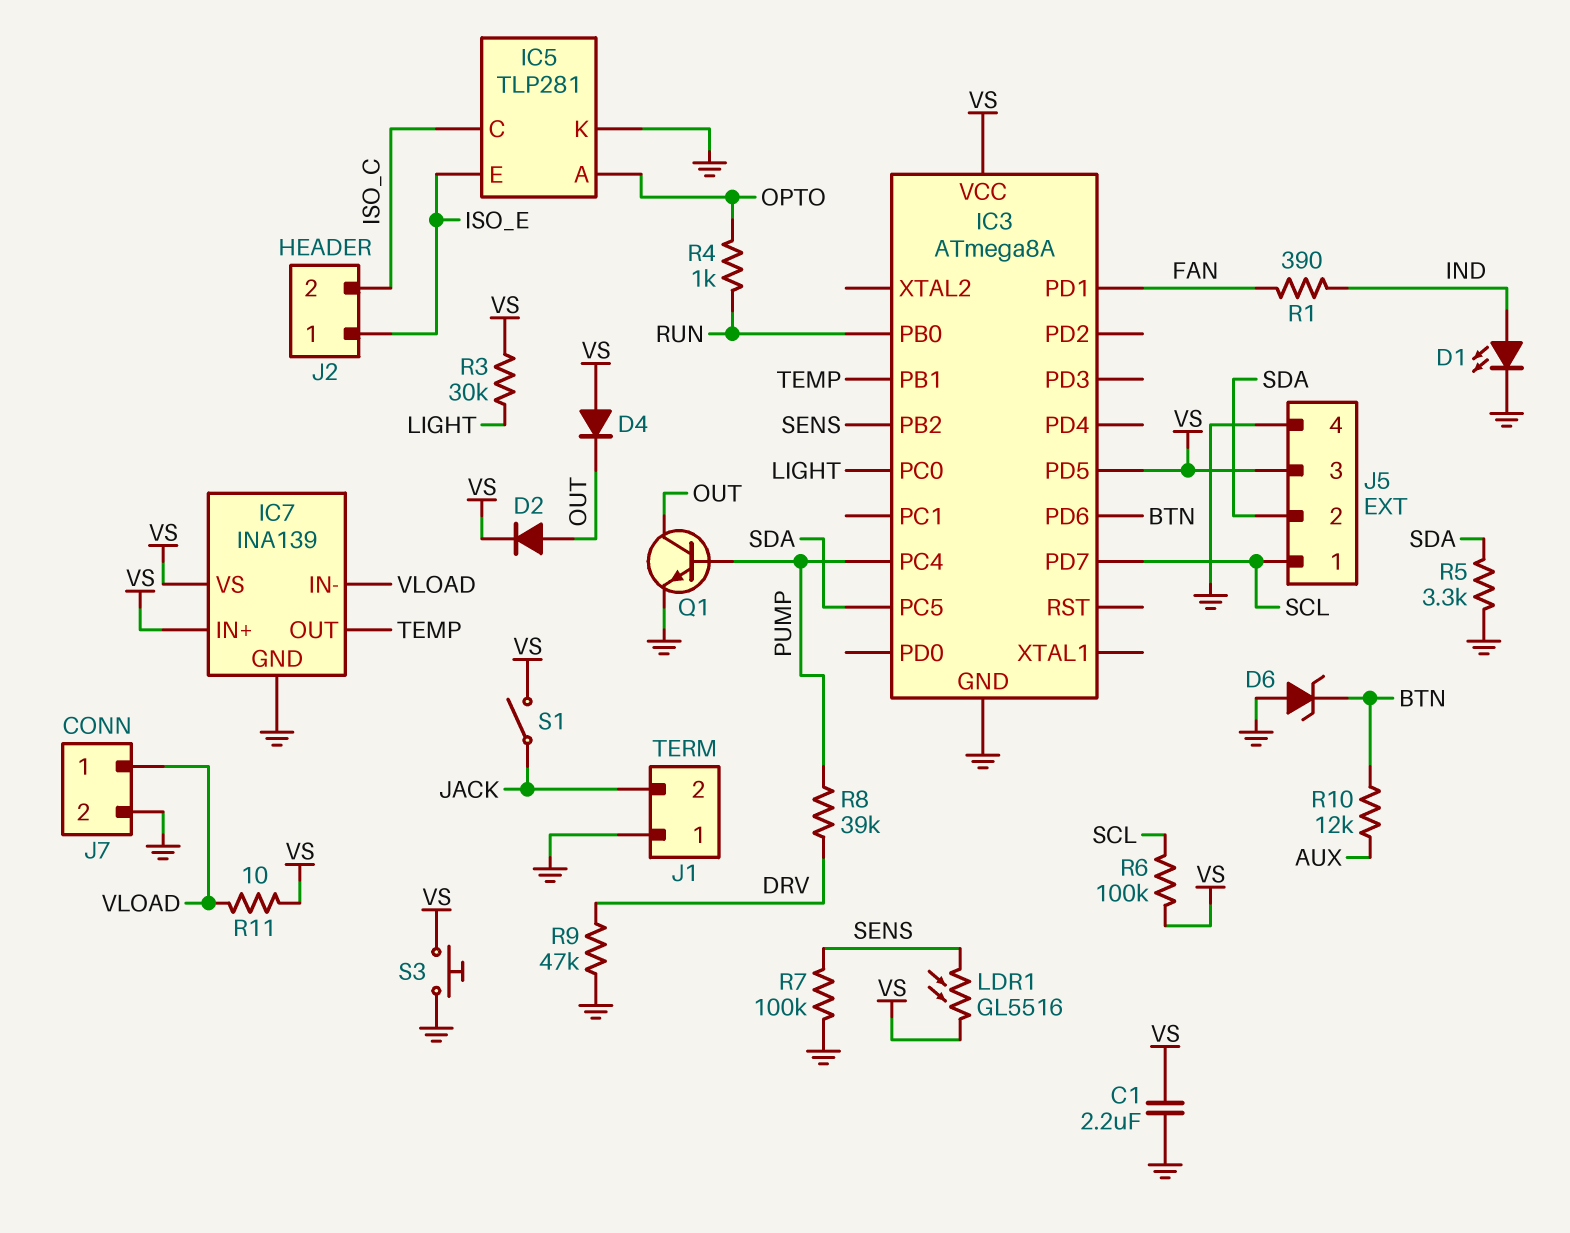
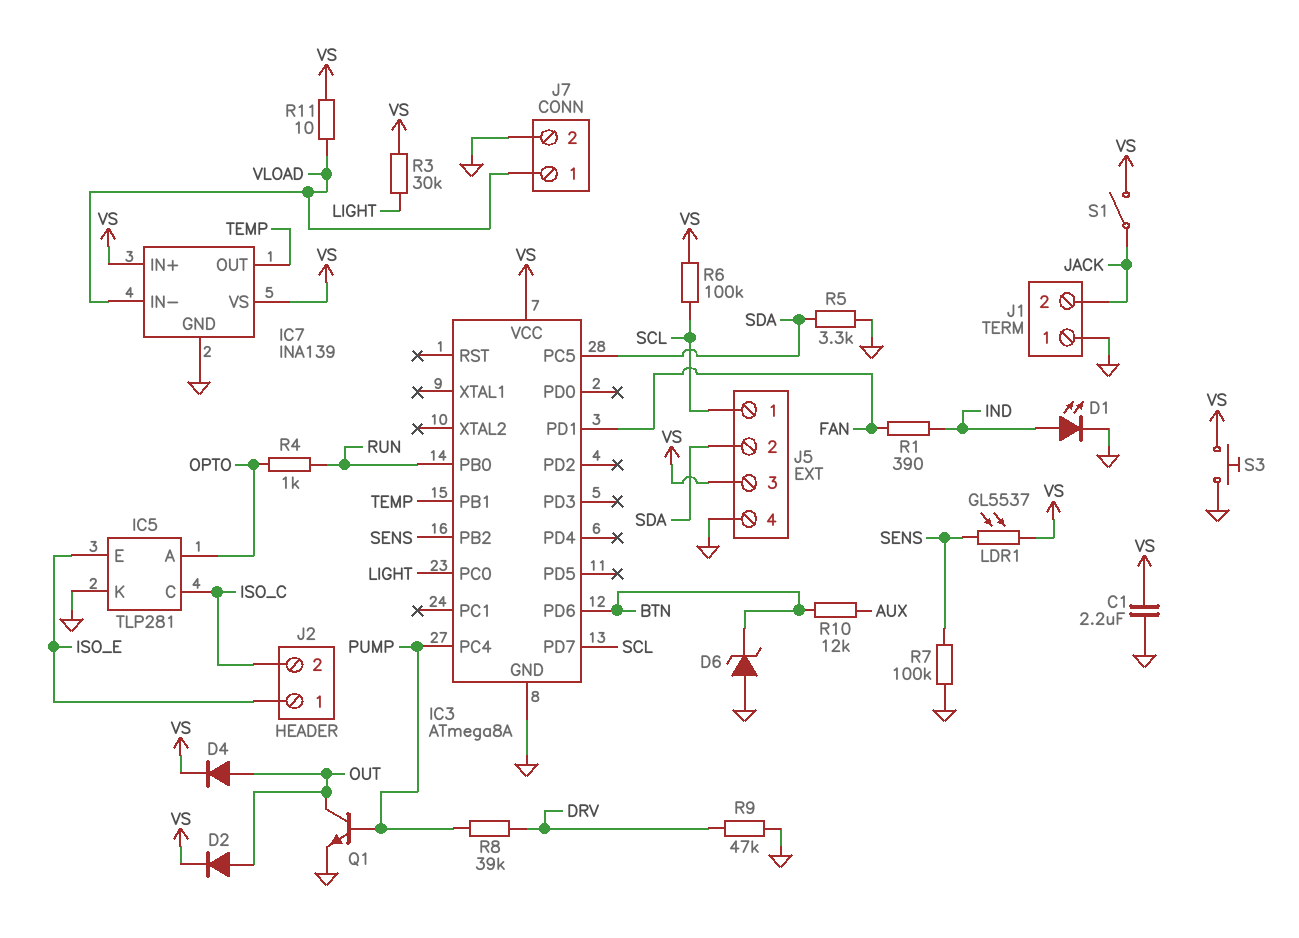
D4: diode (A VS, K OUT) -> diode (A OUT, K VS)
IC3 pin PD5: VS -> none
LDR1: GL5516 (SENS, VS) -> GL5537 (SENS, VS)

